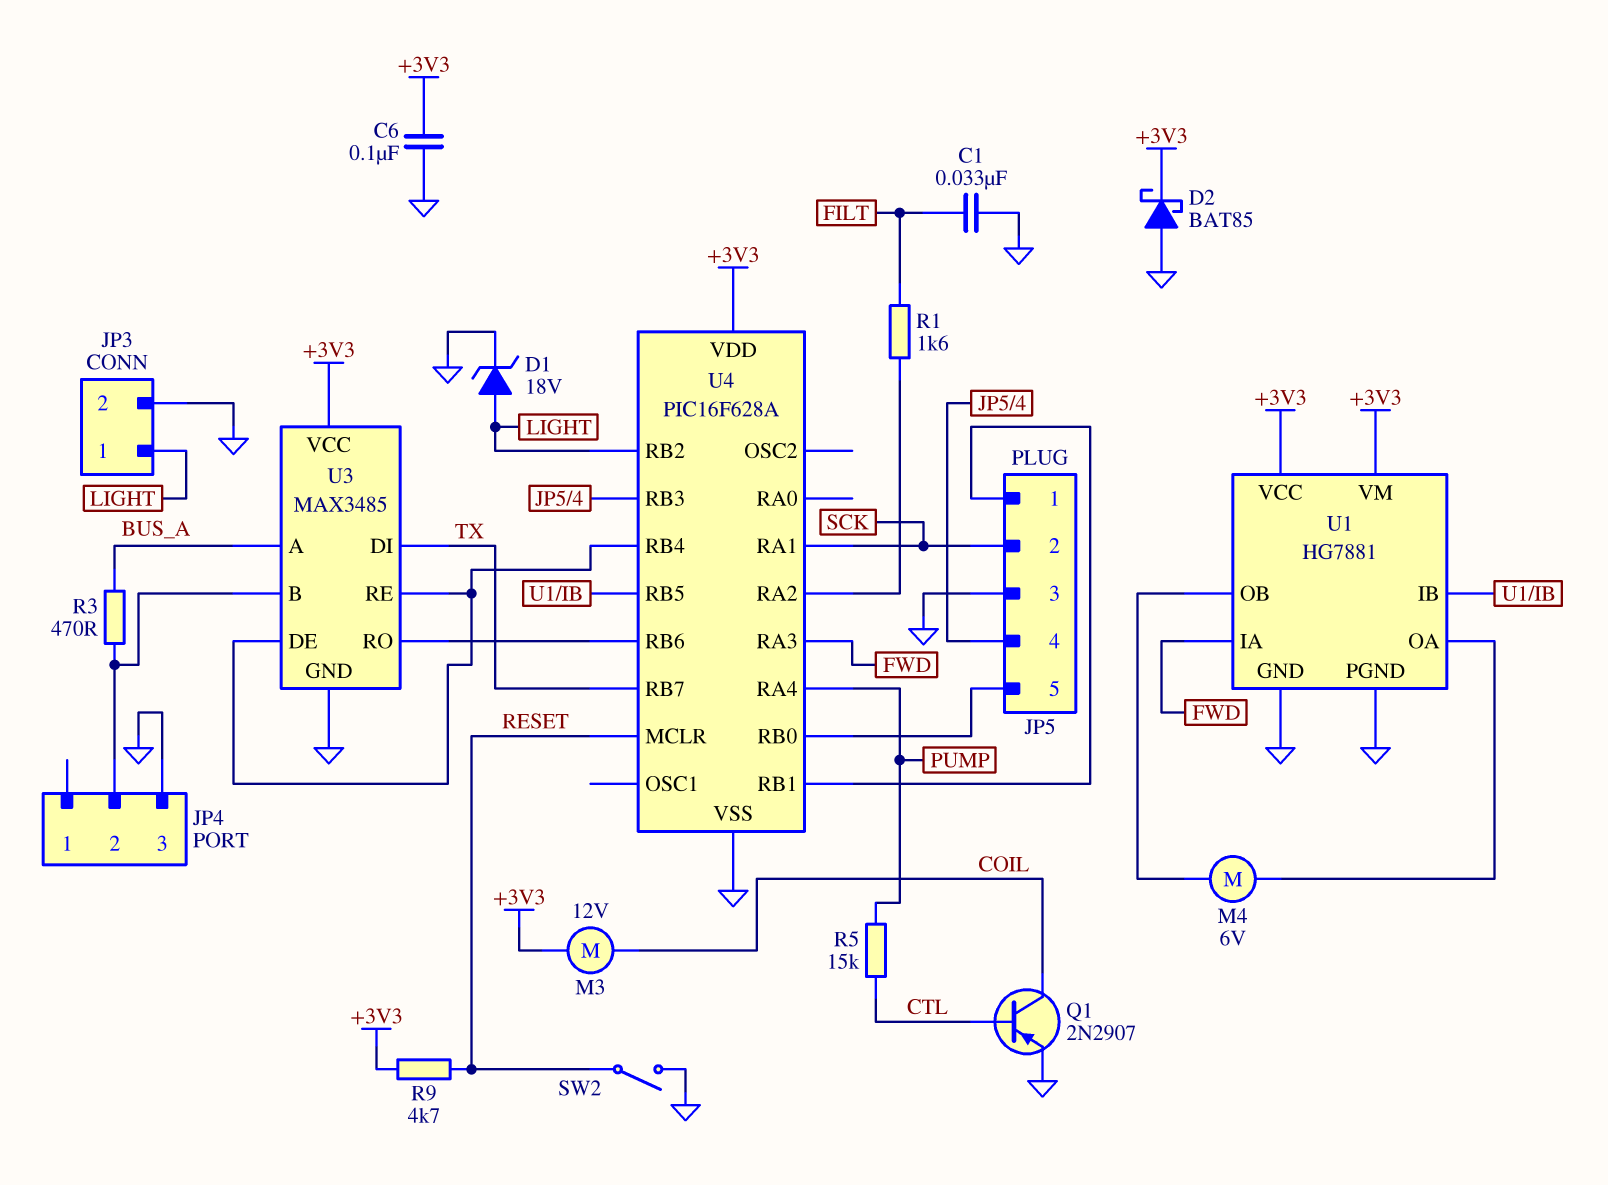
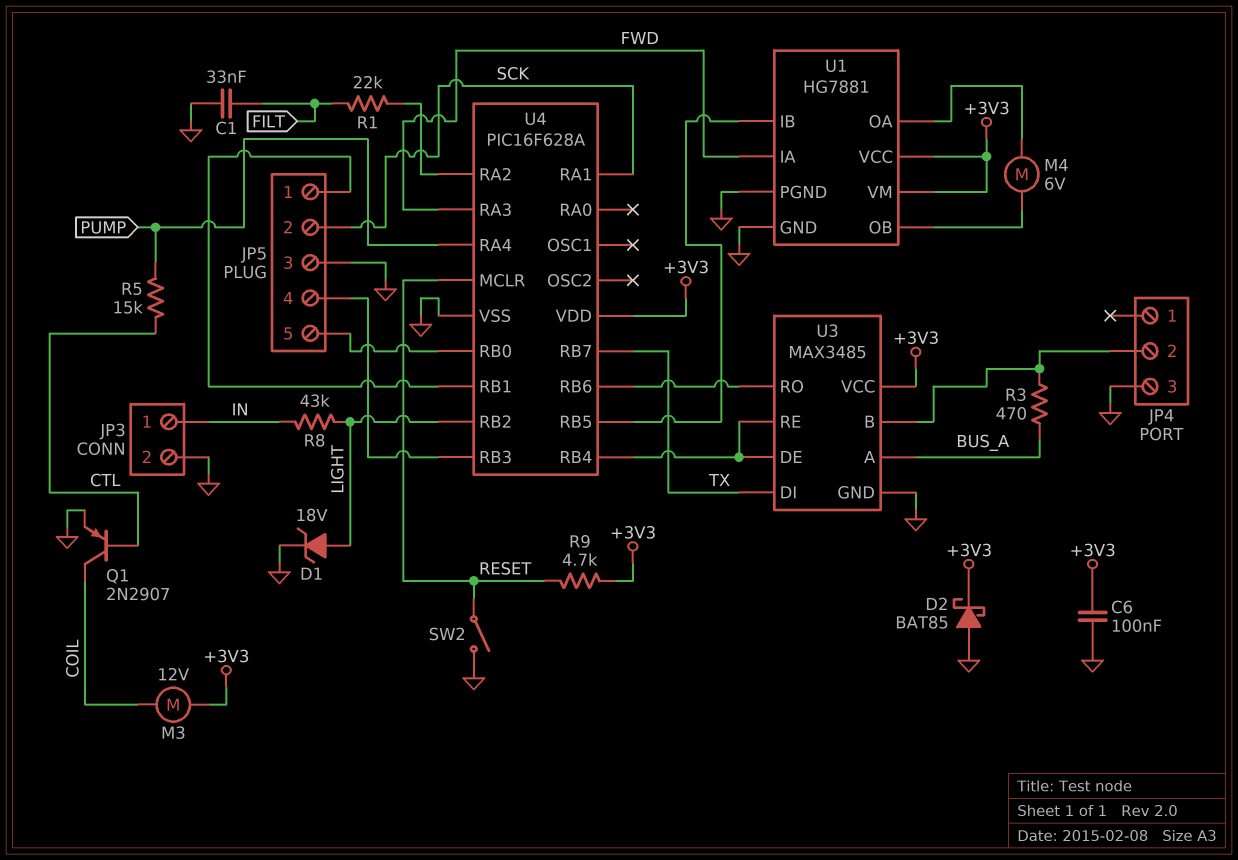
JP3 pin 1: LIGHT -> IN
R1: 1.6k (FILT, U4/RA2) -> 22k (FILT, U4/RA2)
R8: none -> 43k (IN, LIGHT)

